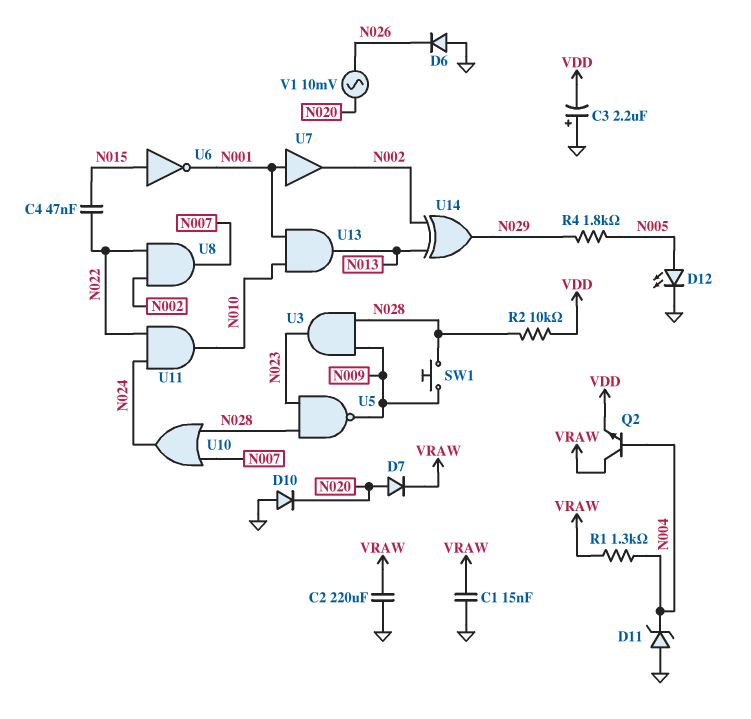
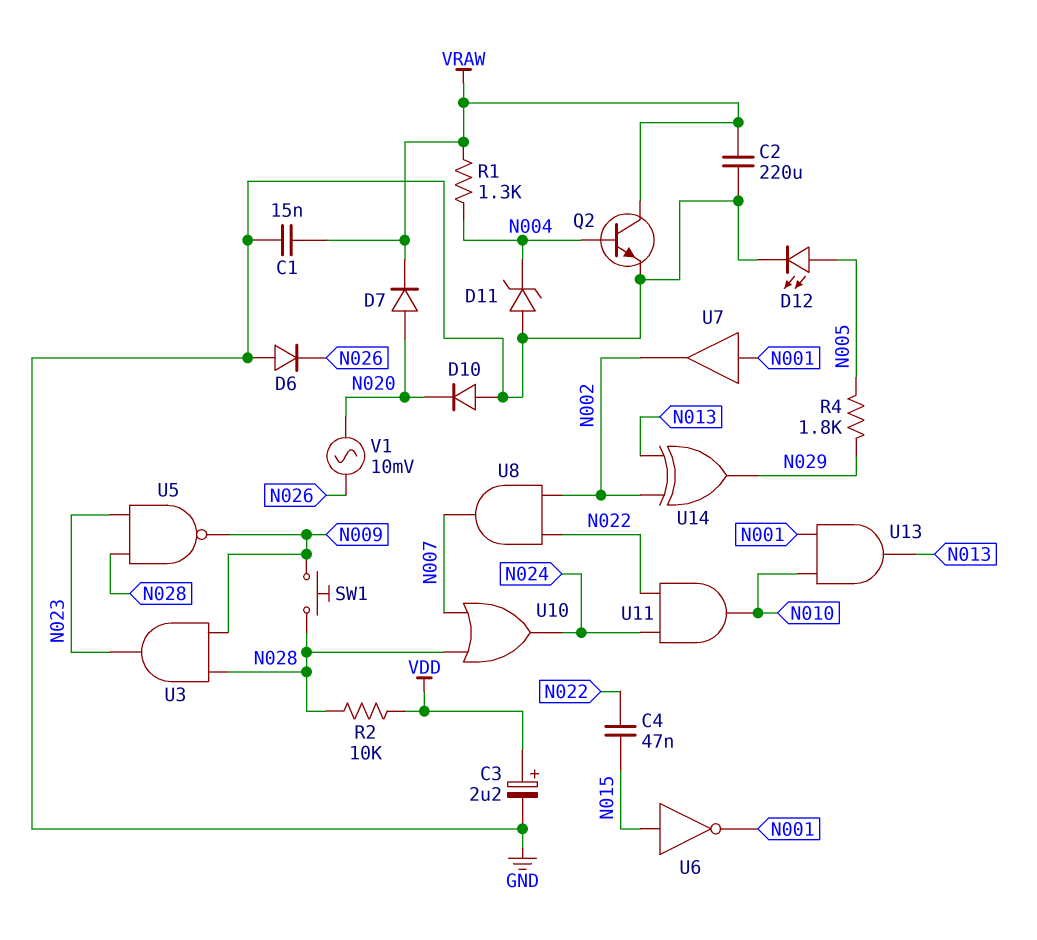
C3: 2.2uF (plus GND, minus VDD) -> 2.2uF (plus VDD, minus GND)
Q2: NPN (B N004, C VRAW, E VDD) -> NPN (B N004, C VRAW, E GND)

